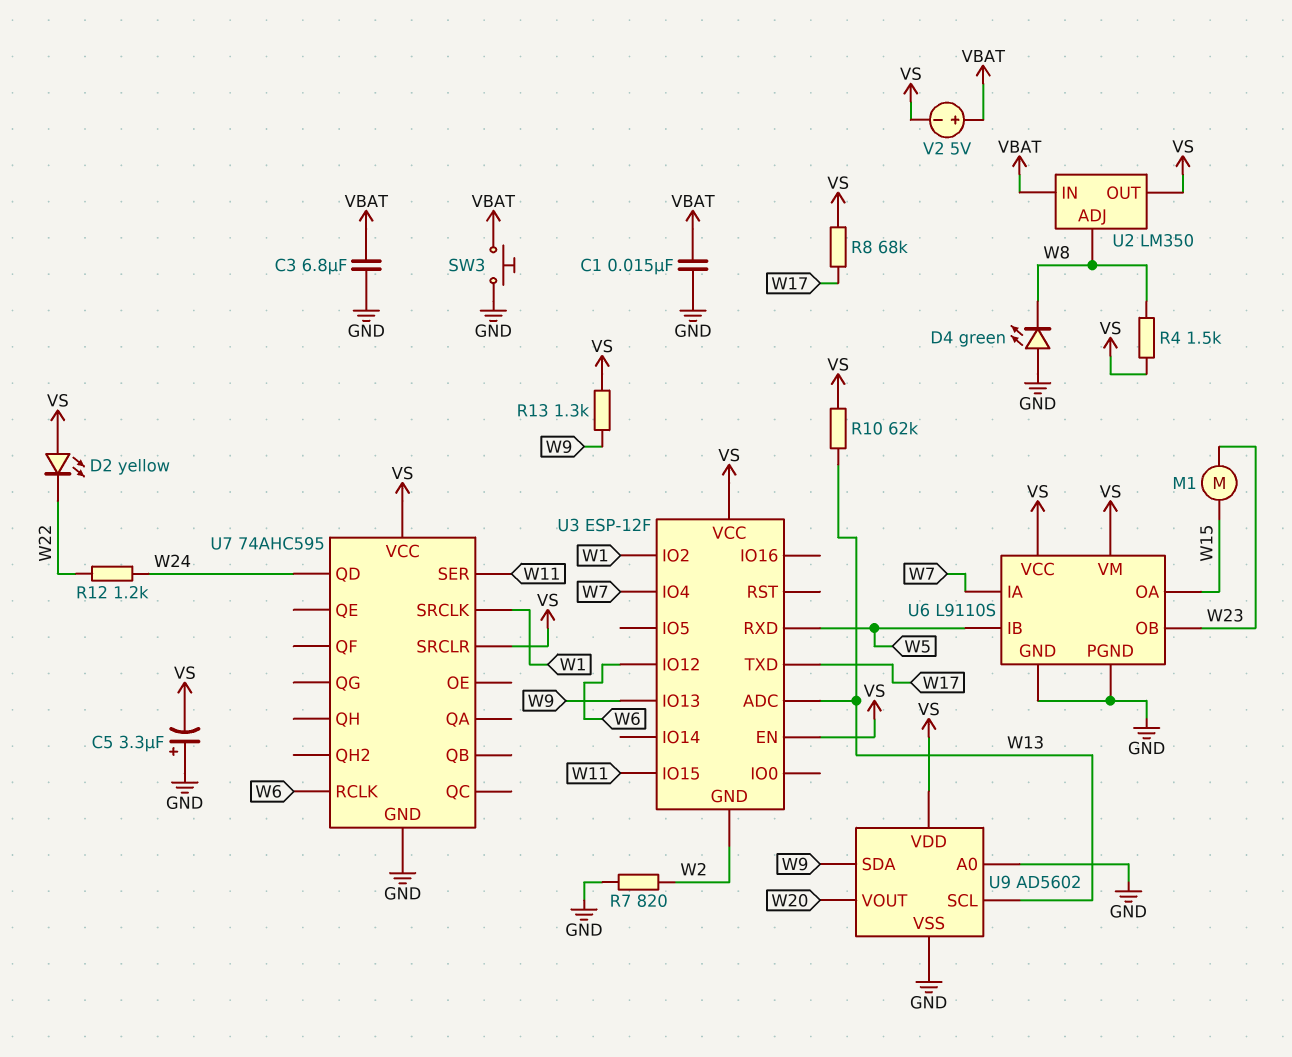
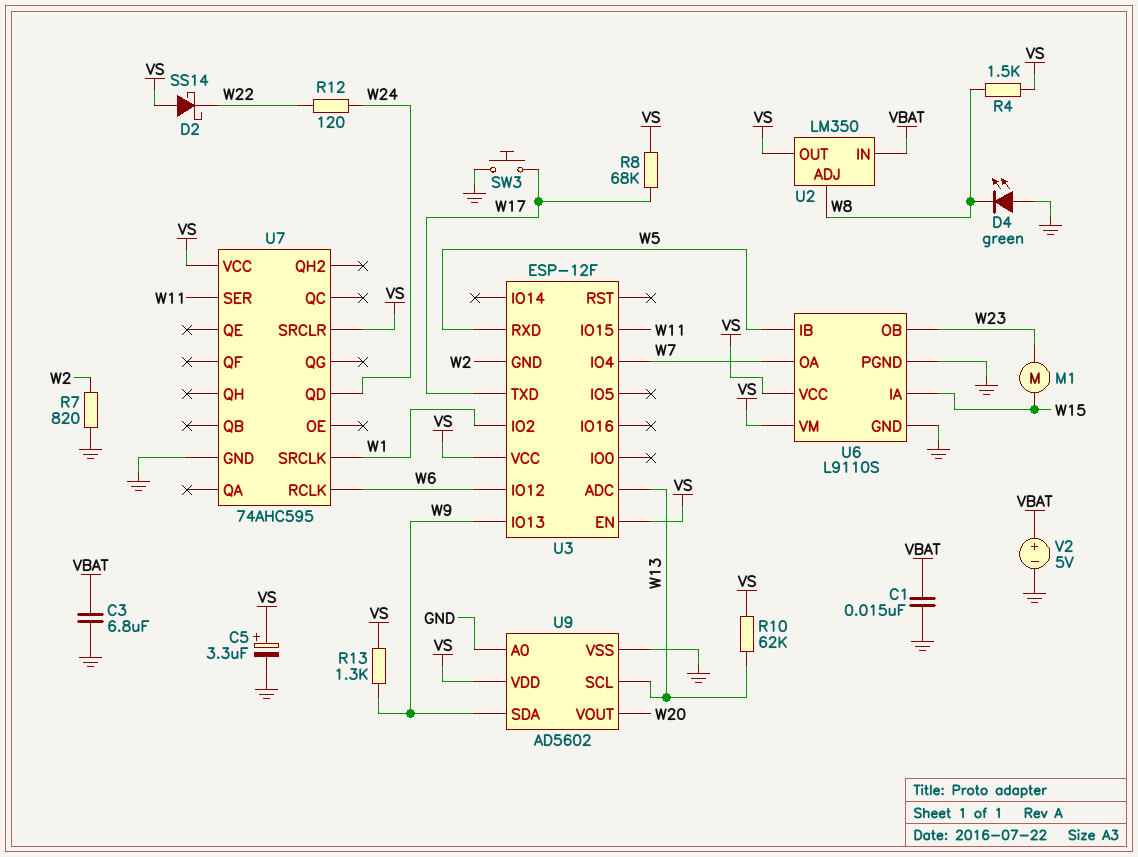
C5: 3.3uF (plus GND, minus VS) -> 3.3uF (plus VS, minus GND)
D2: LED yellow (A VS, K W22) -> schottky SS14 (A VS, K W22)
R12: 1.2k (W22, W24) -> 120 (W22, W24)
SW3: button (GND, VBAT) -> button (GND, W17)
U6 pin IA: W7 -> W15
U6 pin OA: W15 -> W7
V2: 5V (plus VBAT, minus VS) -> 5V (plus VBAT, minus GND)

